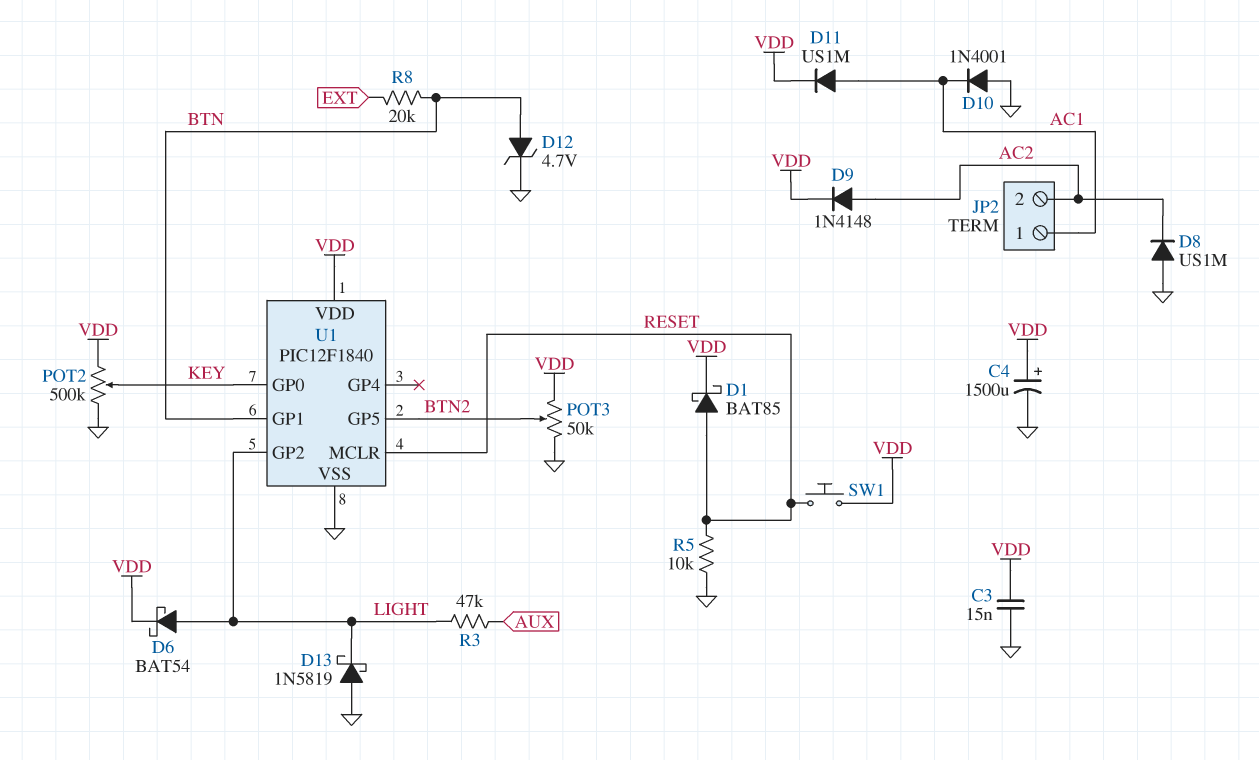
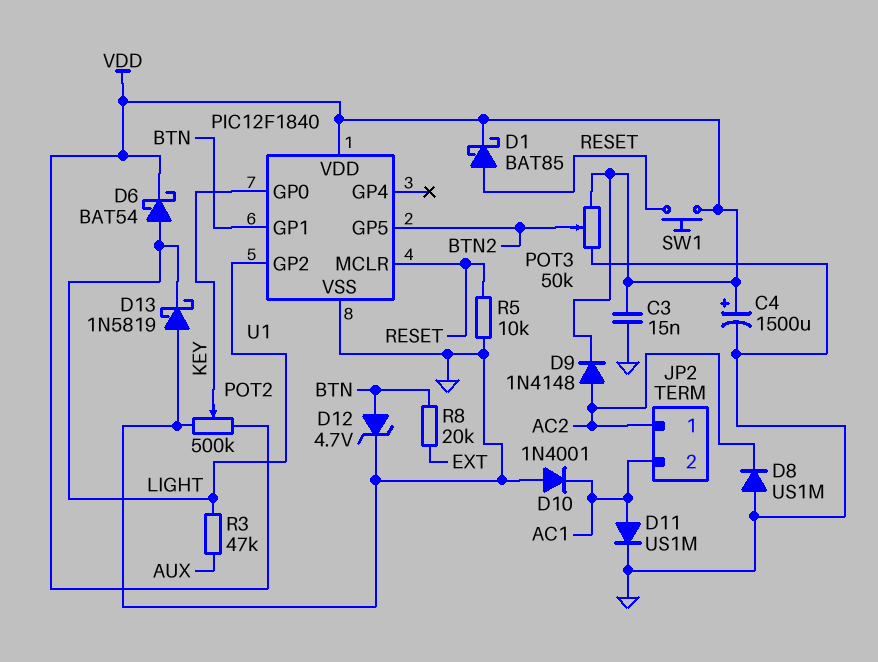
D11: diode US1M (A AC1, K VDD) -> diode US1M (A AC1, K GND)
JP2 pin 1: AC1 -> AC2
JP2 pin 2: AC2 -> AC1

